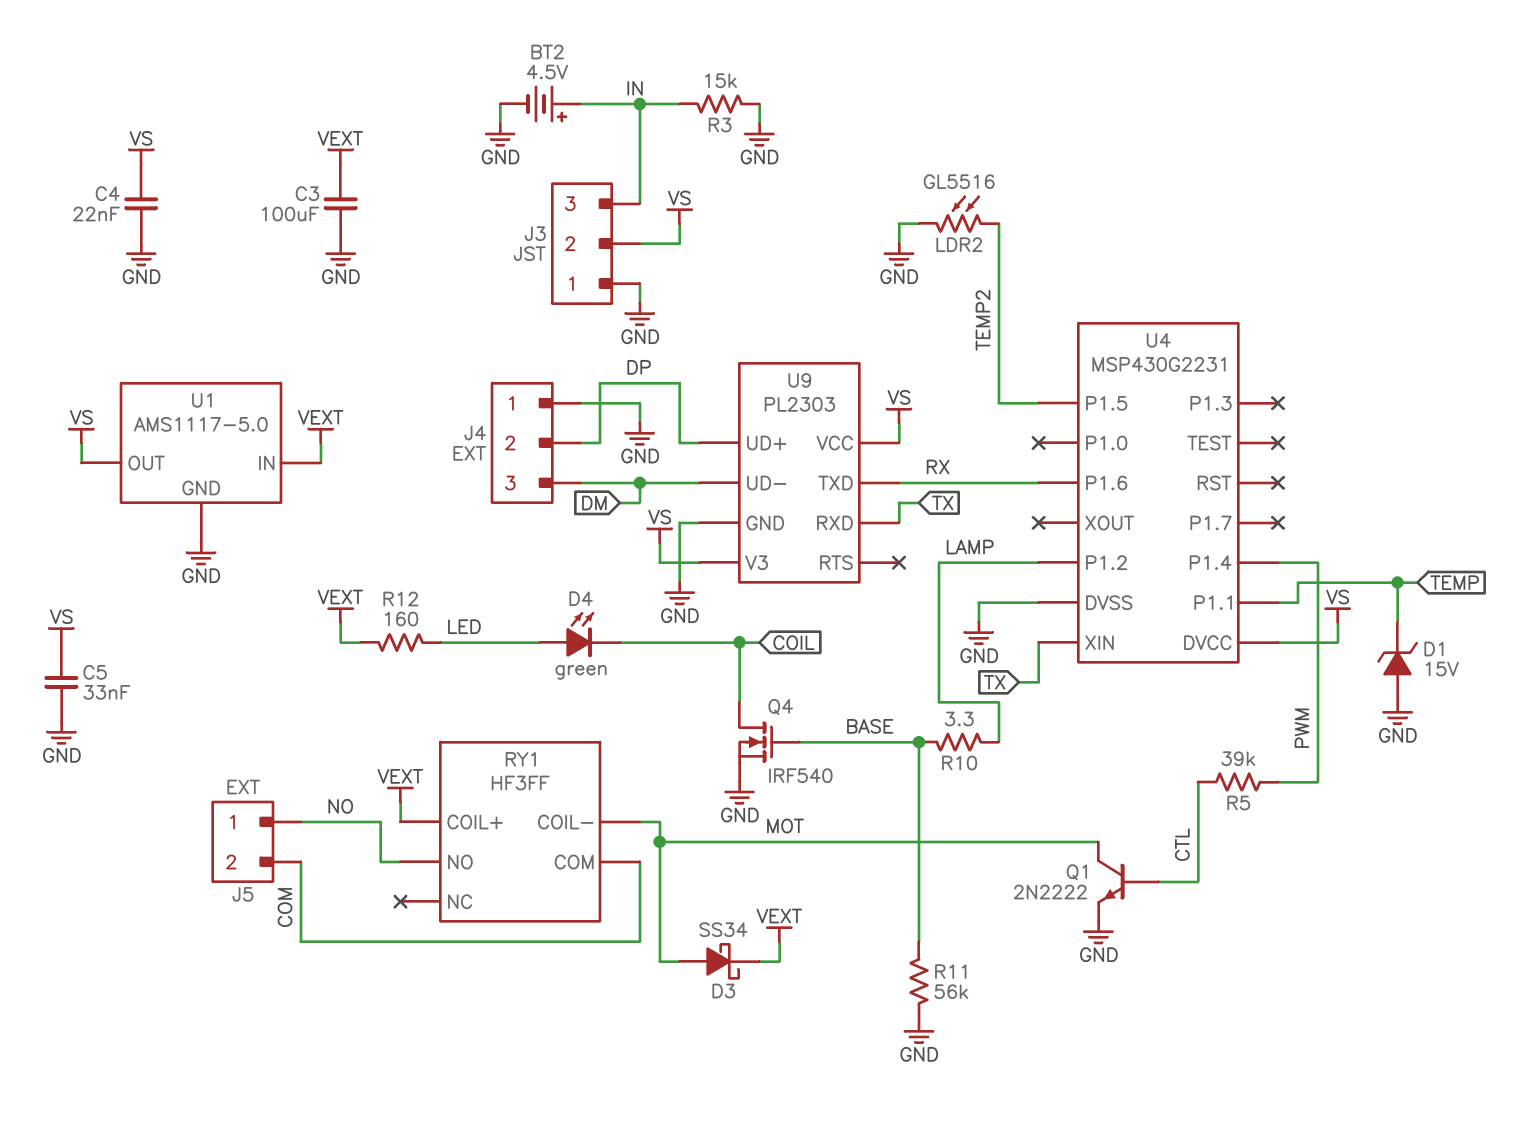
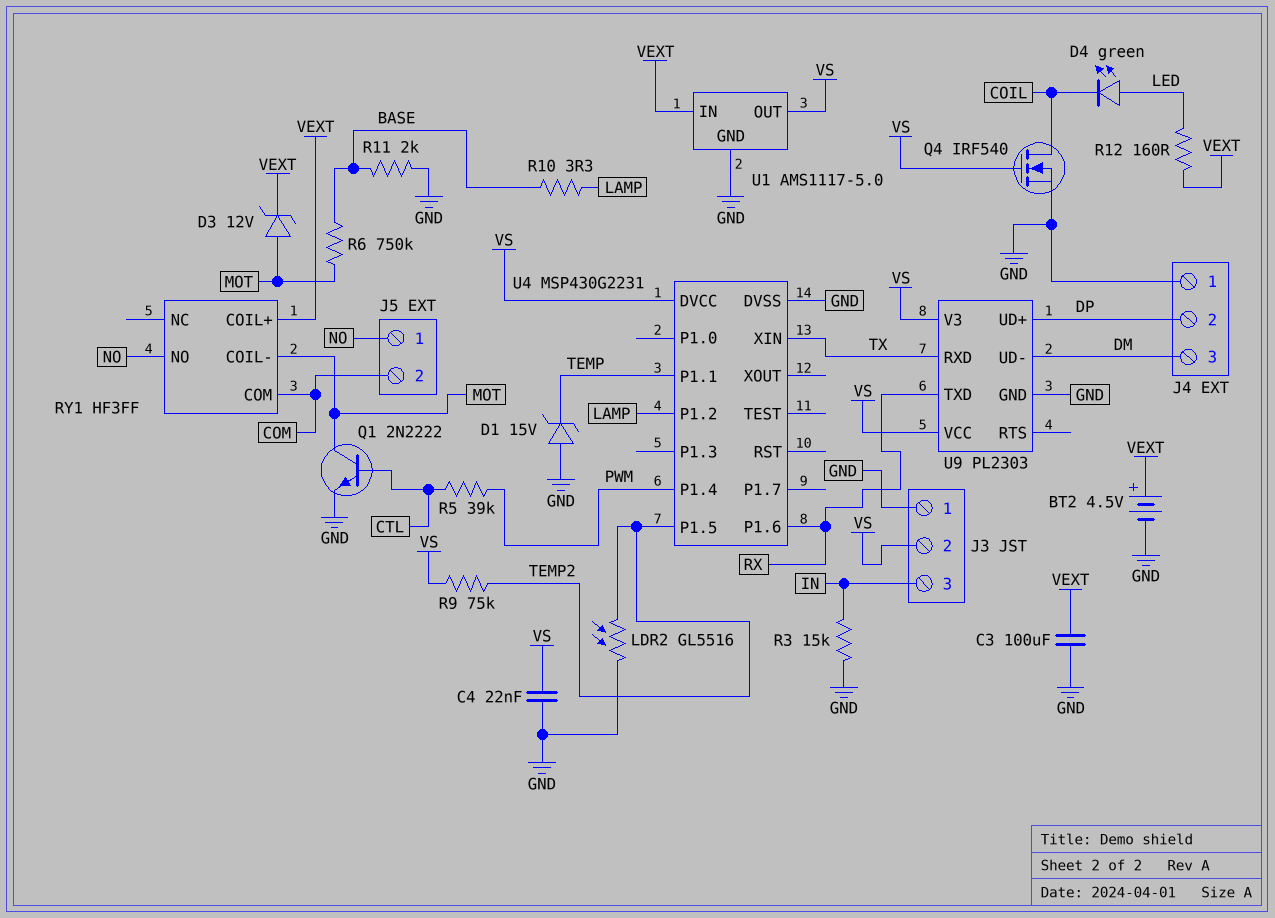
BT2: 4.5V (plus IN, minus GND) -> 4.5V (plus VEXT, minus GND)
C5: 33nF (GND, VS) -> none
D3: schottky SS34 (A MOT, K VEXT) -> zener 12V (A MOT, K VEXT)
Q4: NMOS IRF540 (G BASE, D COIL, S GND) -> NMOS IRF540 (G VS, D COIL, S GND)
R6: none -> 750k (BASE, MOT)
R9: none -> 75k (TEMP2, VS)
R11: 56k (BASE, GND) -> 2k (BASE, GND)

